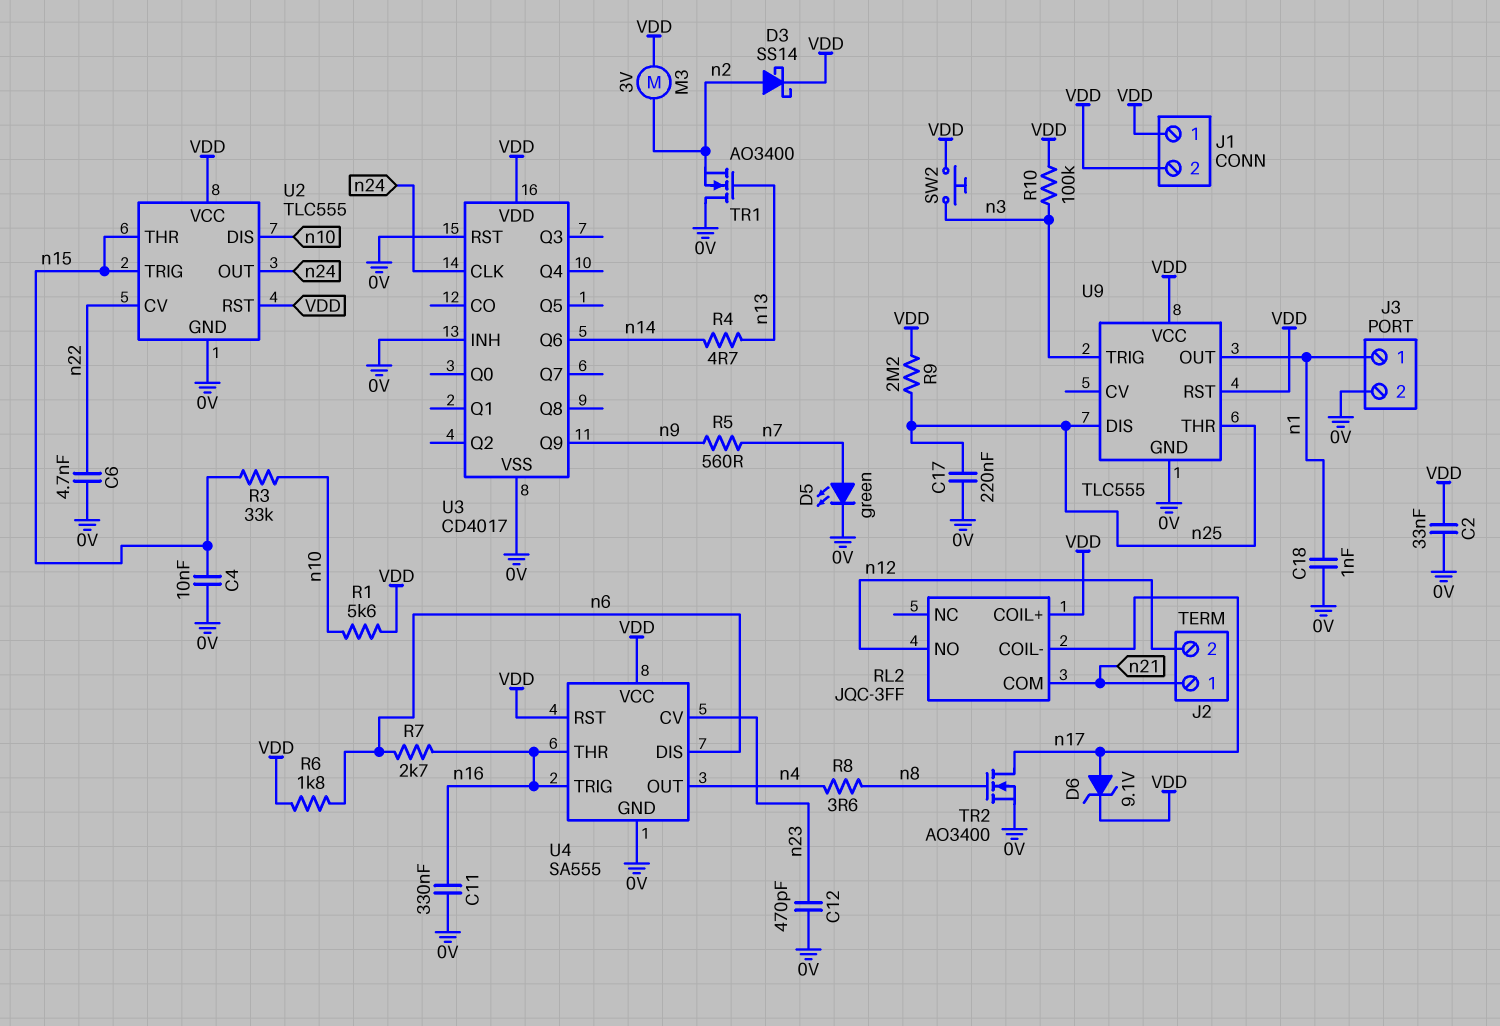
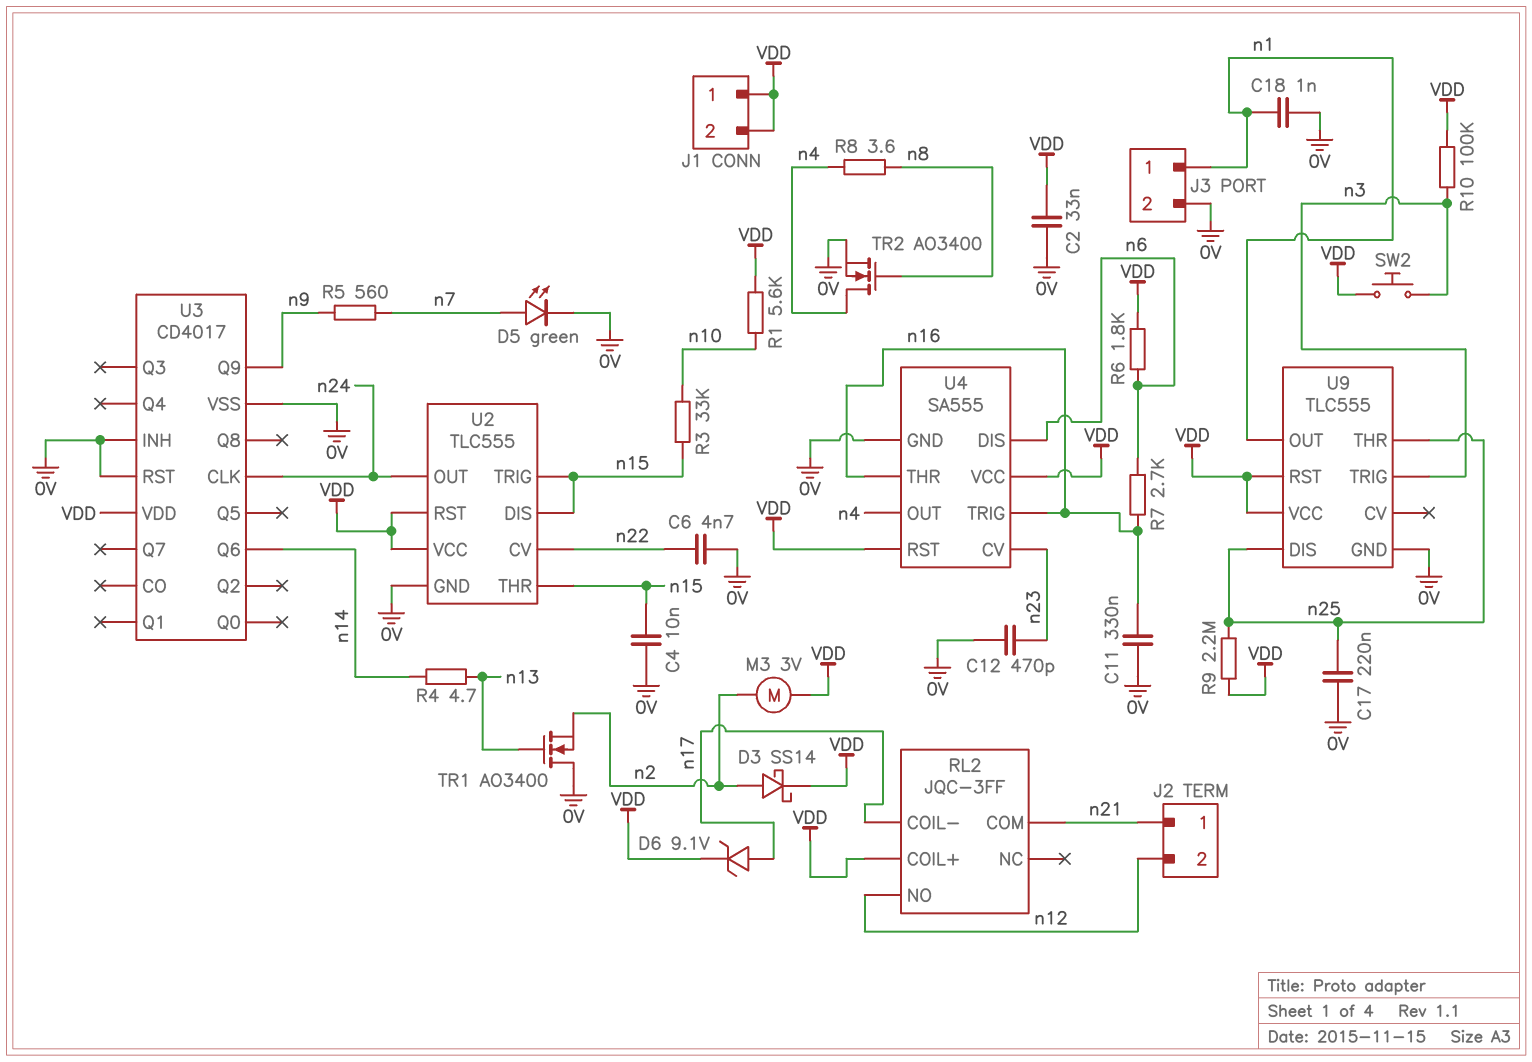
TR2: NMOS AO3400 (G n8, D n17, S 0V) -> NMOS AO3400 (G n8, D n4, S 0V)
U2 pin DIS: n10 -> n15

